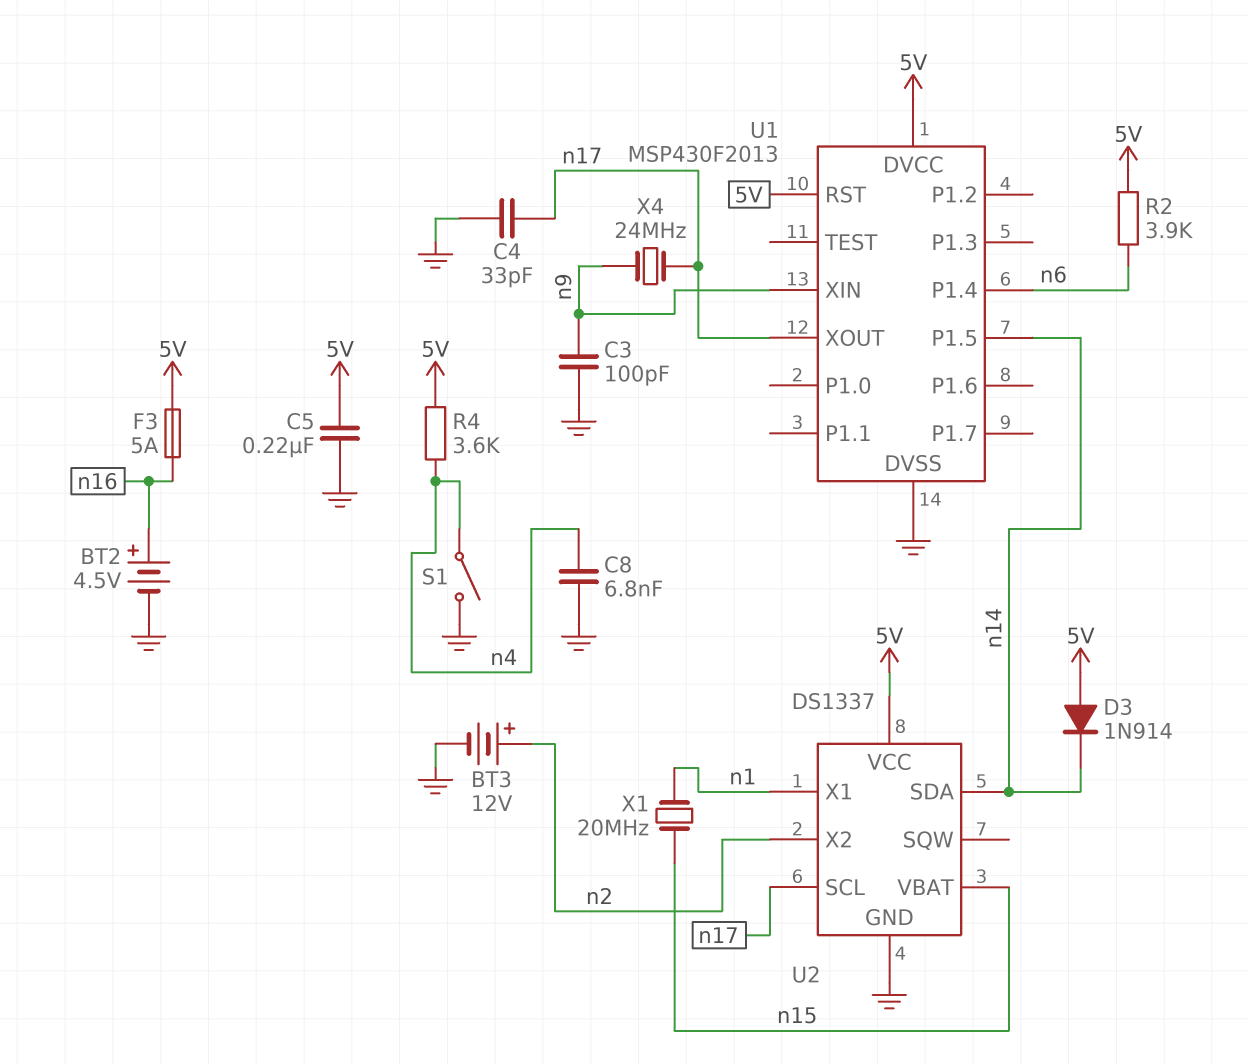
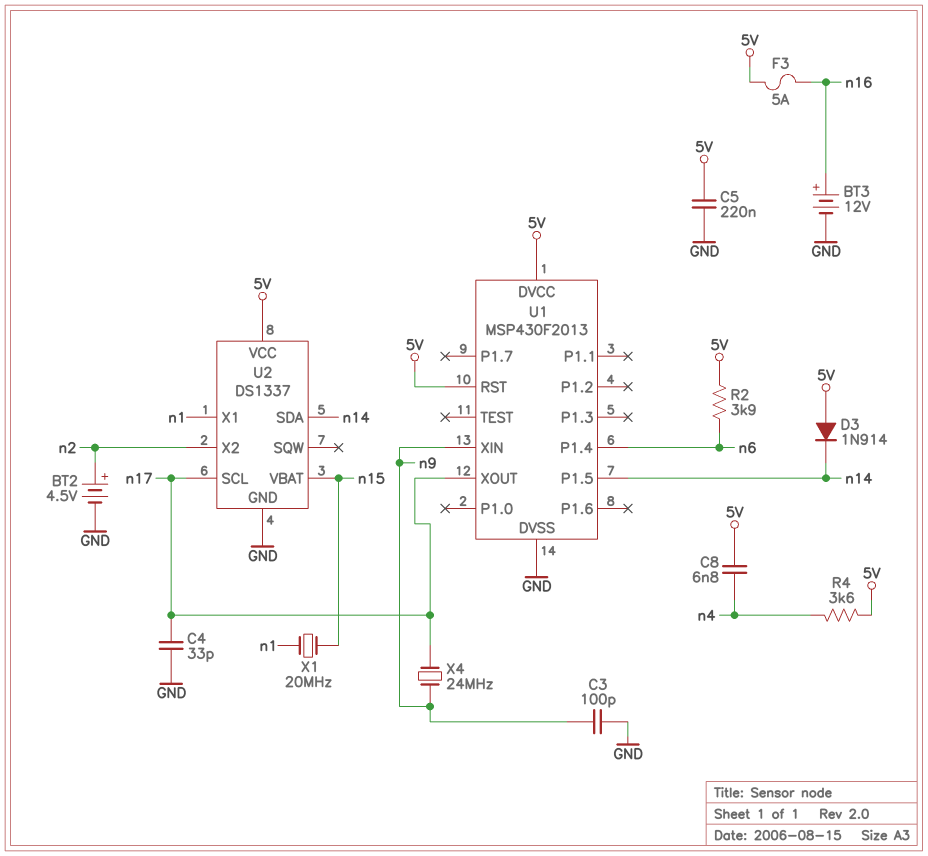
BT2: 4.5V (plus n16, minus GND) -> 4.5V (plus n2, minus GND)
BT3: 12V (plus n2, minus GND) -> 12V (plus n16, minus GND)
C8: 6.8nF (GND, n4) -> 6.8nF (5V, n4)
S1: switch (GND, n4) -> none

